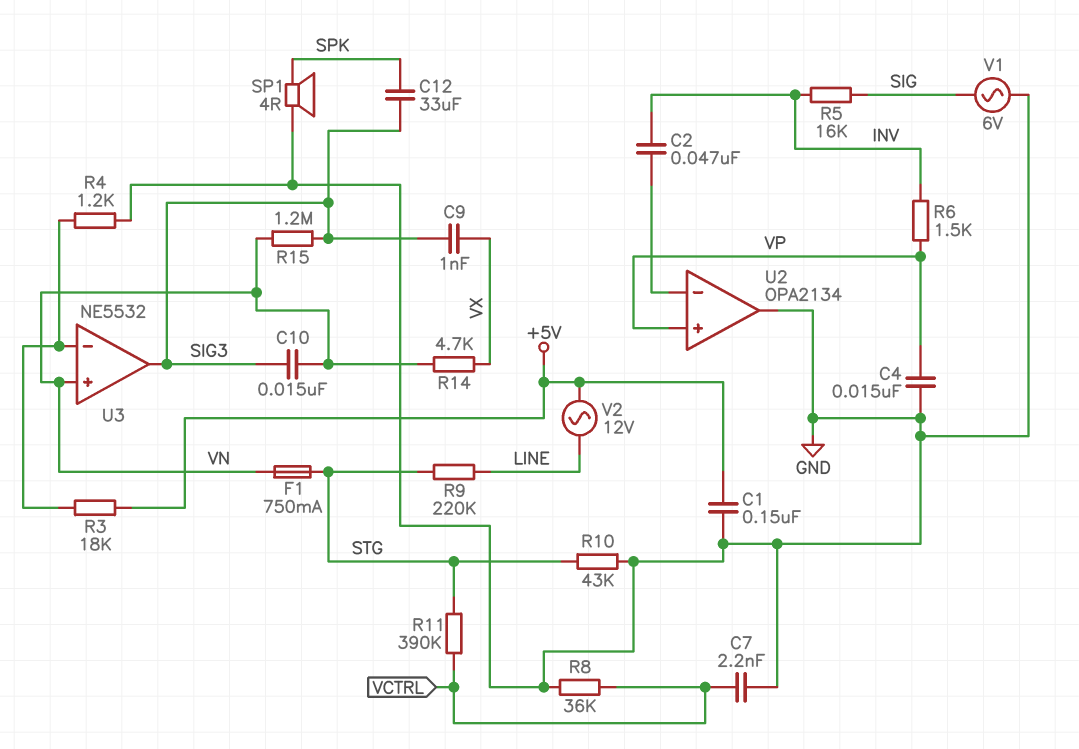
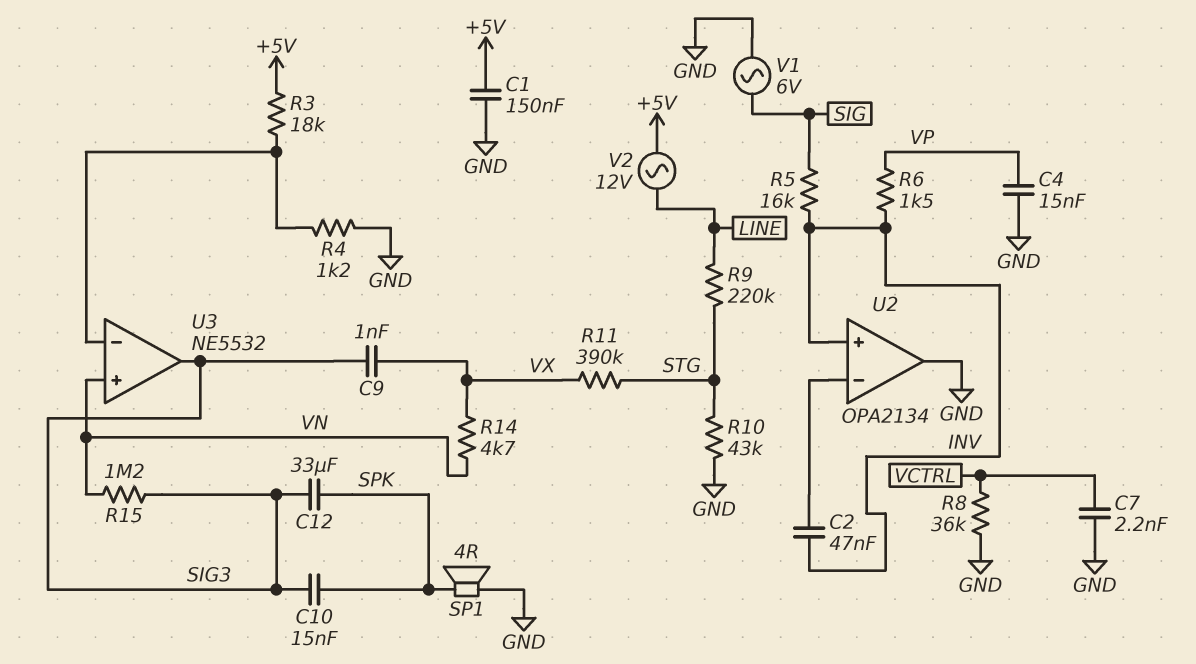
C10: 15nF (SIG3, VN) -> 15nF (SIG3, SPK)
F1: 750mA (STG, VN) -> none
R11: 390k (STG, VCTRL) -> 390k (STG, VX)
U2 pin in+: VP -> INV

